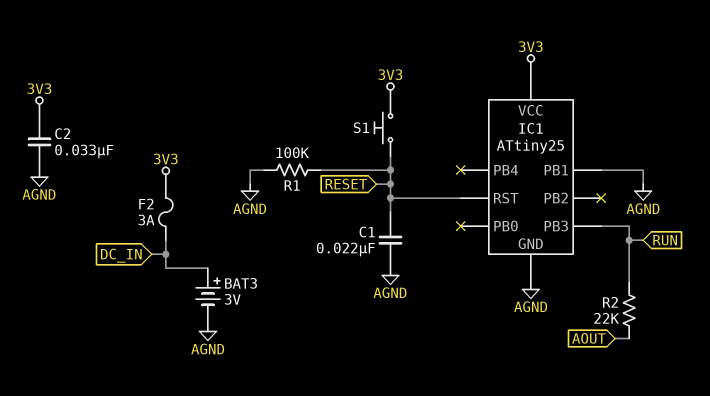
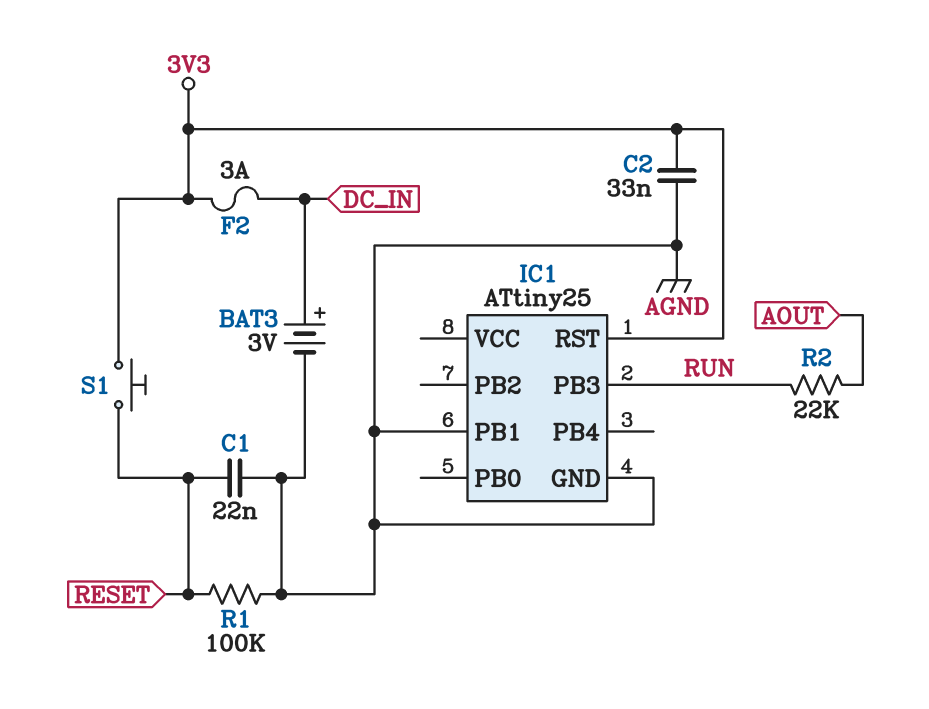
IC1 pin RST: RESET -> 3V3
IC1 pin VCC: 3V3 -> none

